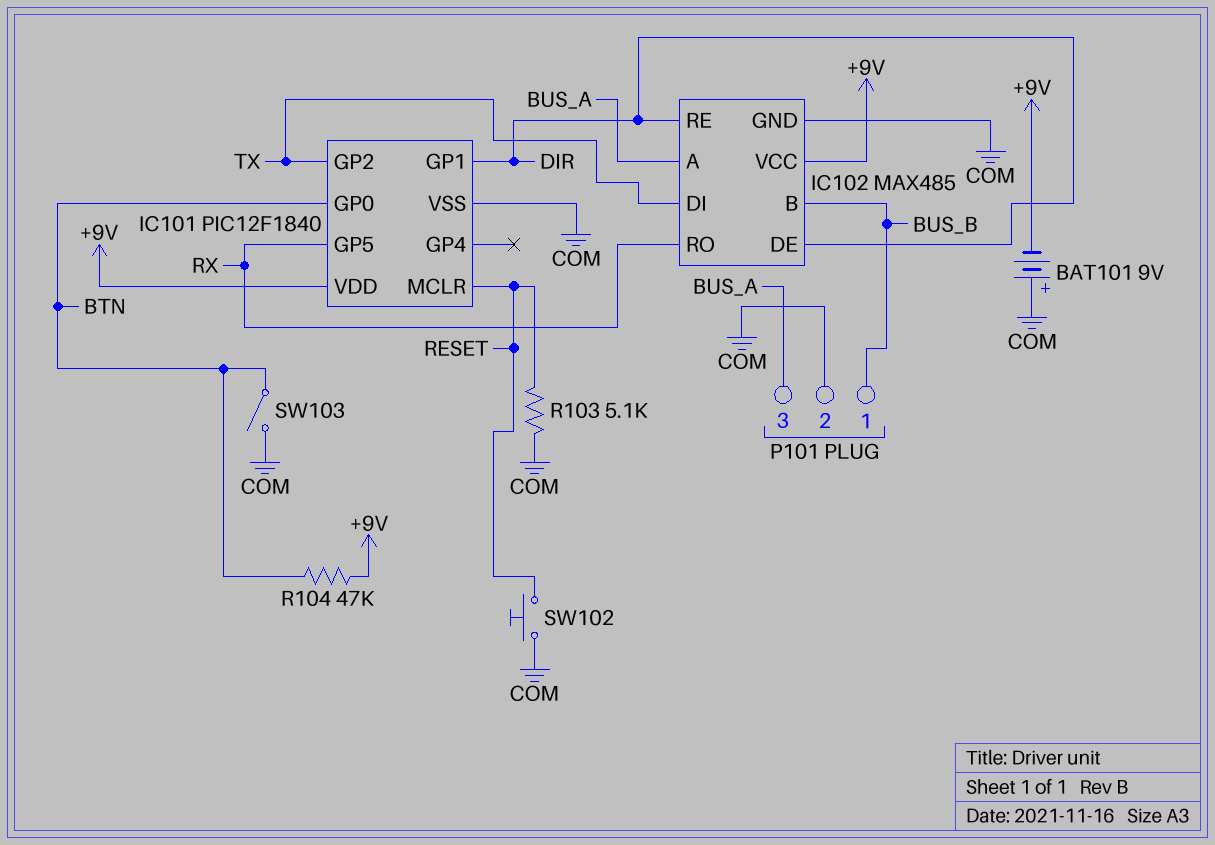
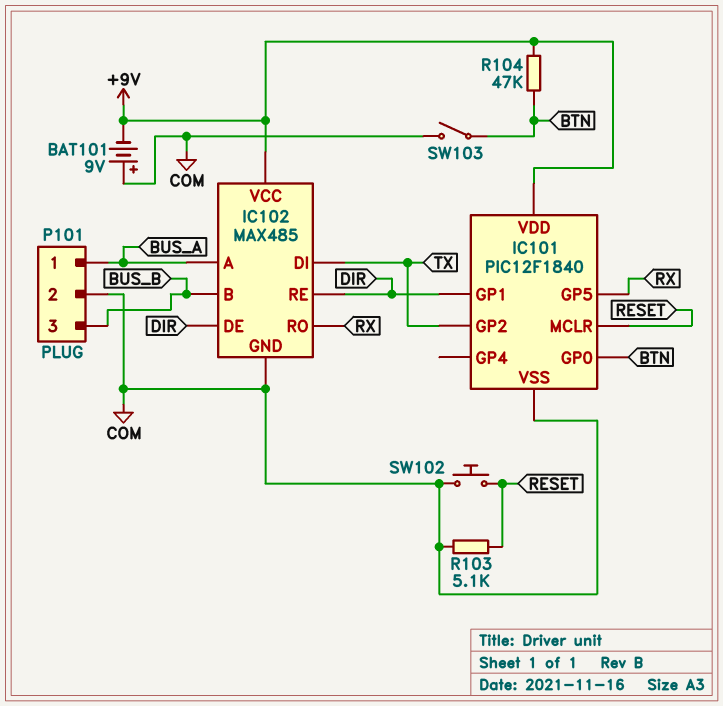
P101 pin 1: BUS_B -> BUS_A
P101 pin 3: BUS_A -> BUS_B

